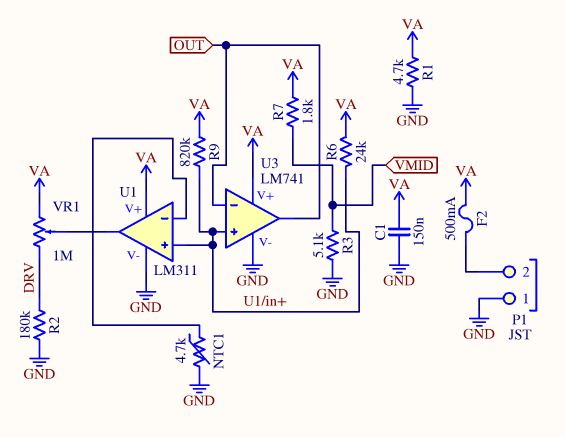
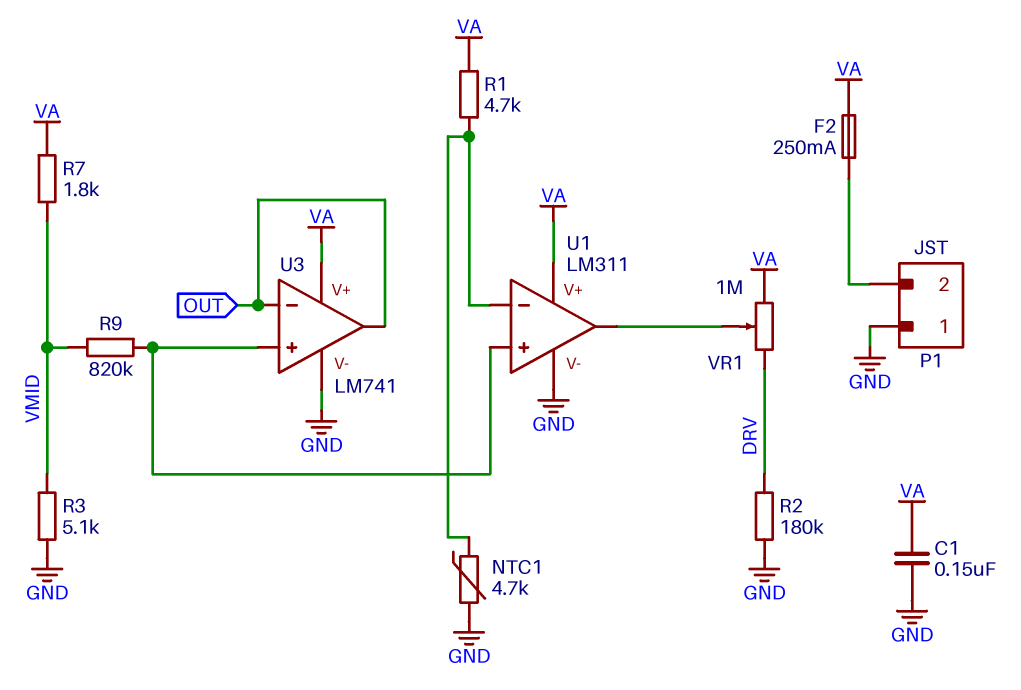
F2: 500mA (P1/2, VA) -> 250mA (P1/2, VA)
R1: 4.7k (GND, VA) -> 4.7k (U1/in-, VA)
R6: 24k (U1/in+, VA) -> none
R9: 820k (U1/in+, VA) -> 820k (U1/in+, VMID)

